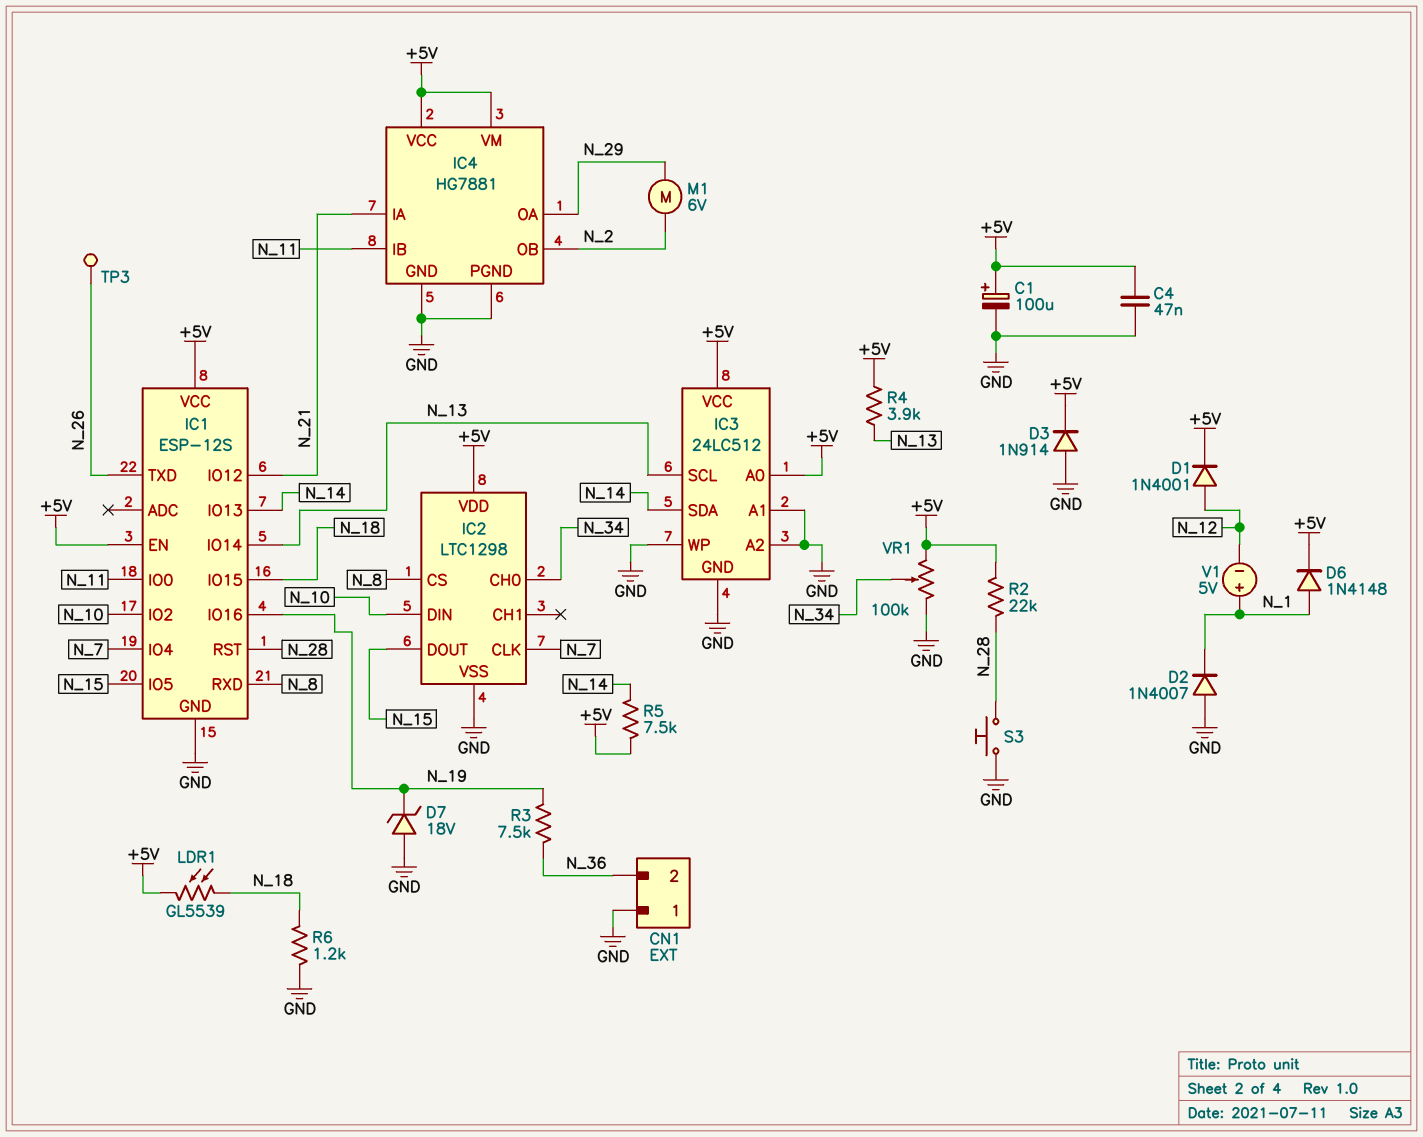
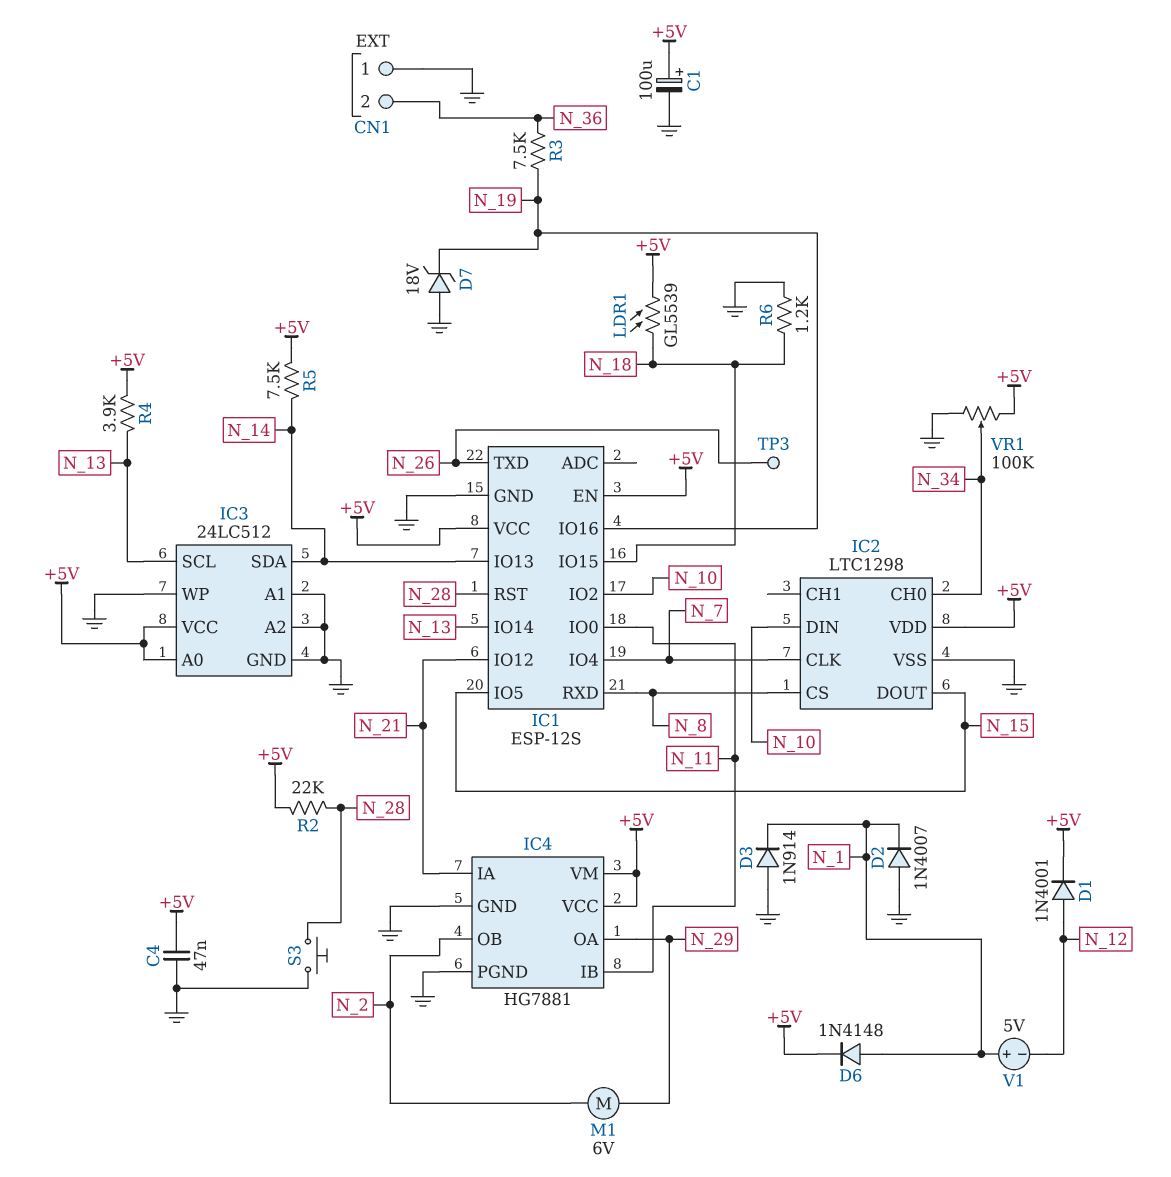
D3: diode 1N914 (A GND, K +5V) -> diode 1N914 (A GND, K N_1)

